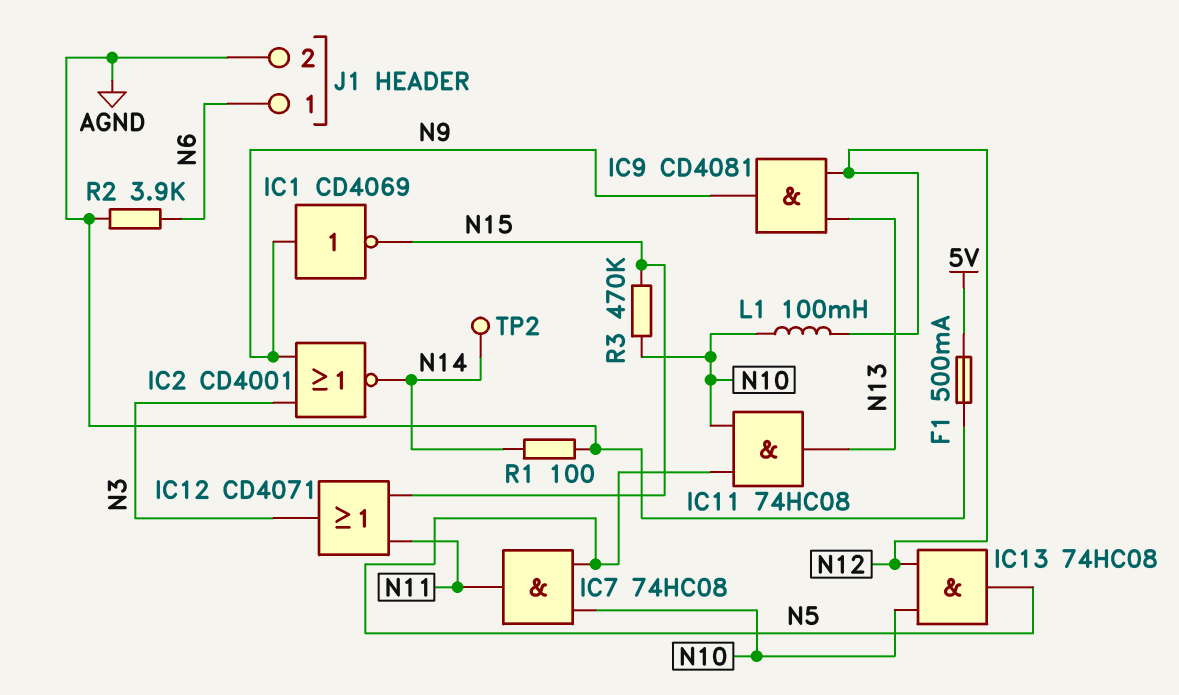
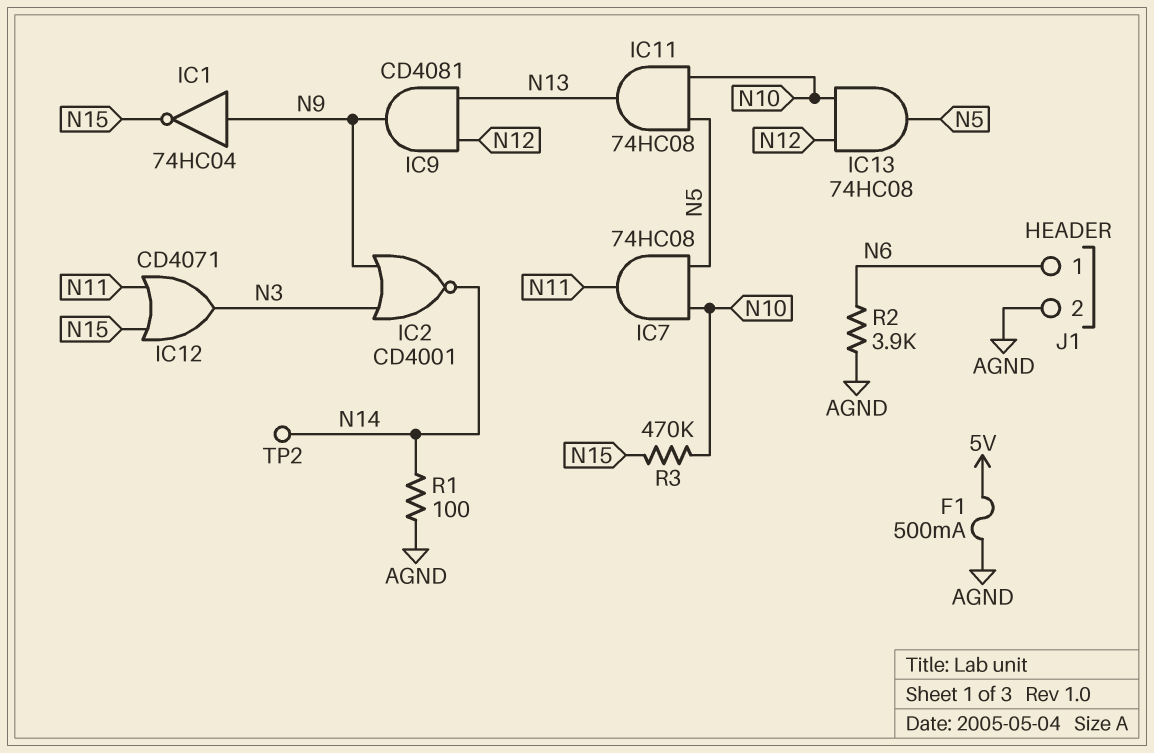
IC1: NOT CD4069 (in N9, out N15) -> NOT 74HC04 (in N9, out N15)
L1: 100mH (N10, N12) -> none

